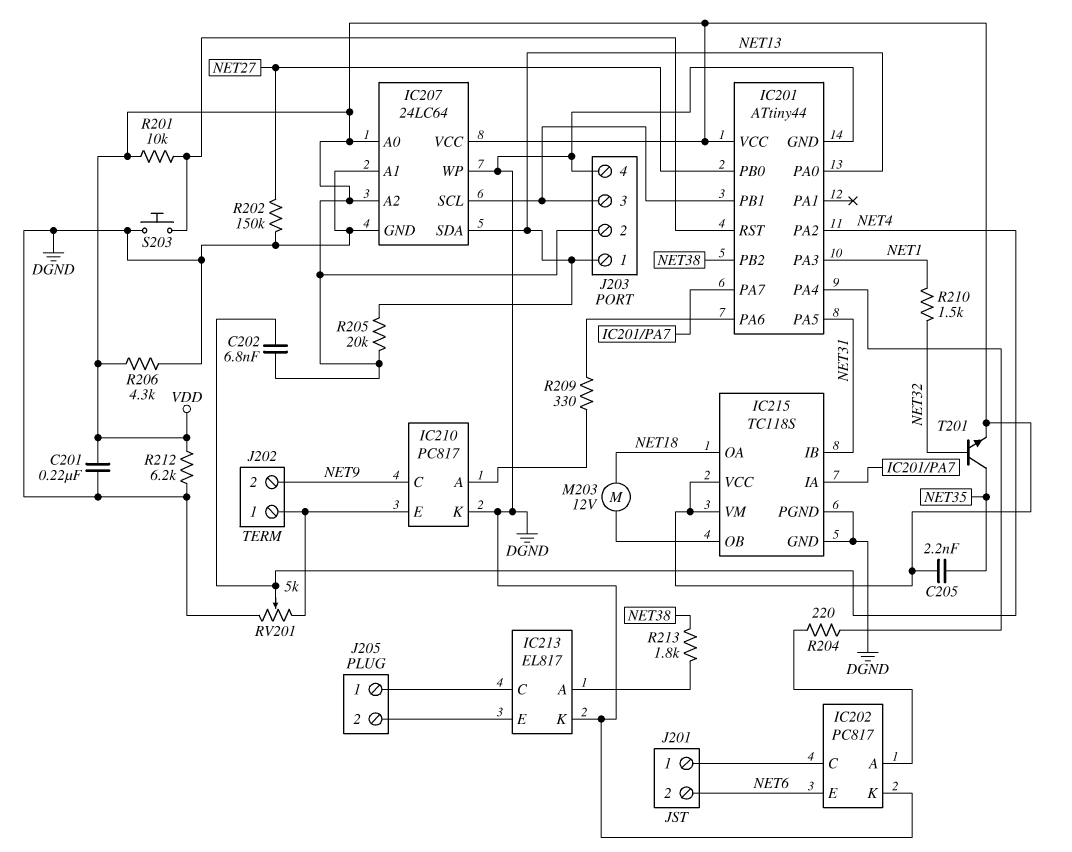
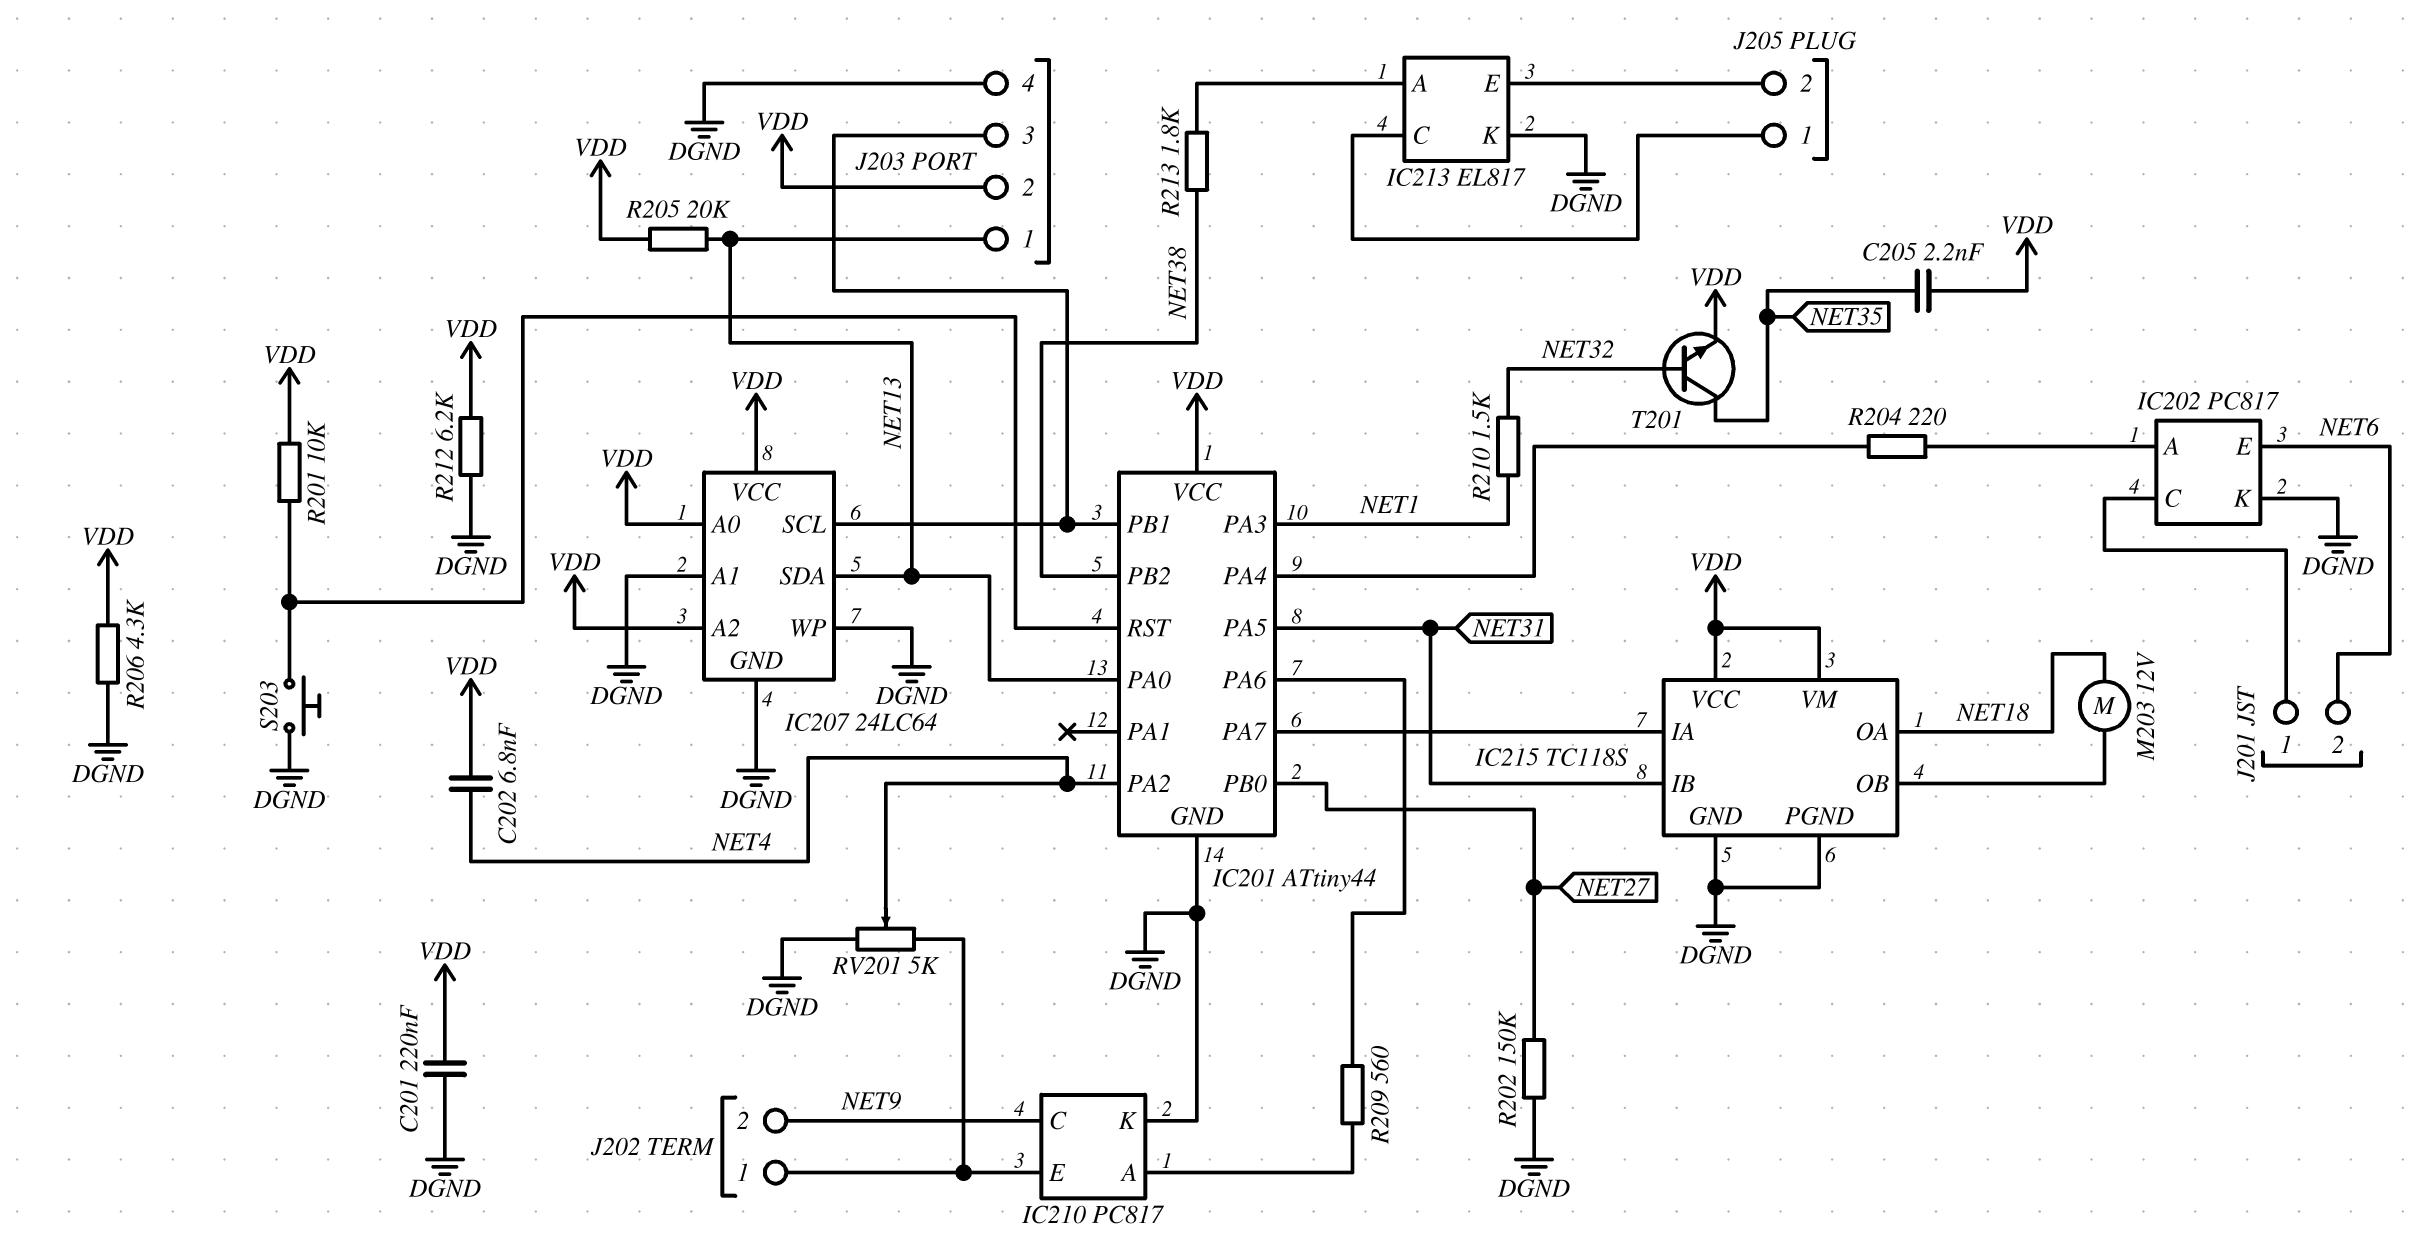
R209: 330 (IC201/PA6, IC210/A) -> 560 (IC201/PA6, IC210/A)

